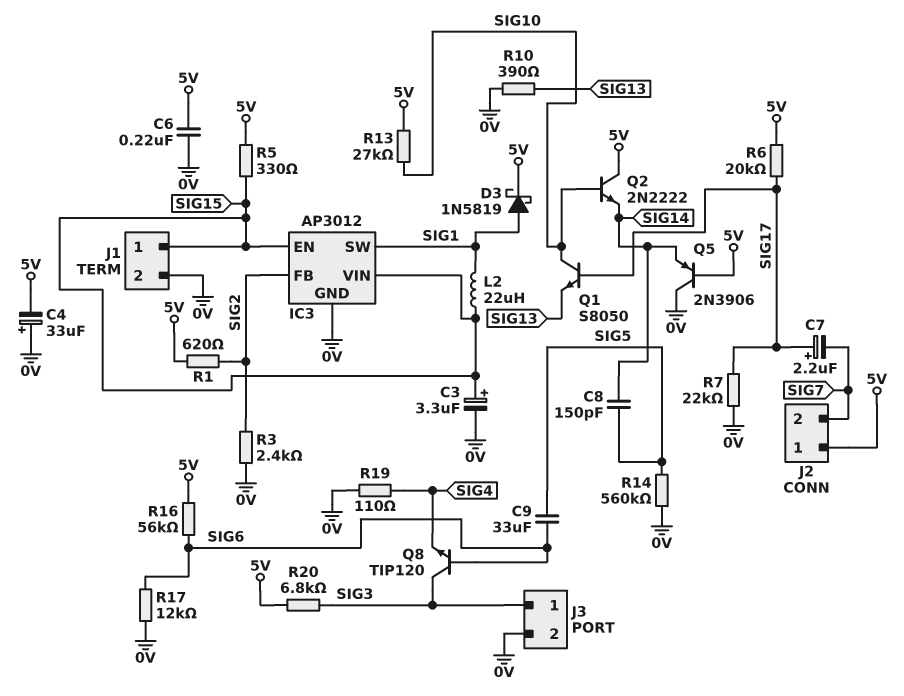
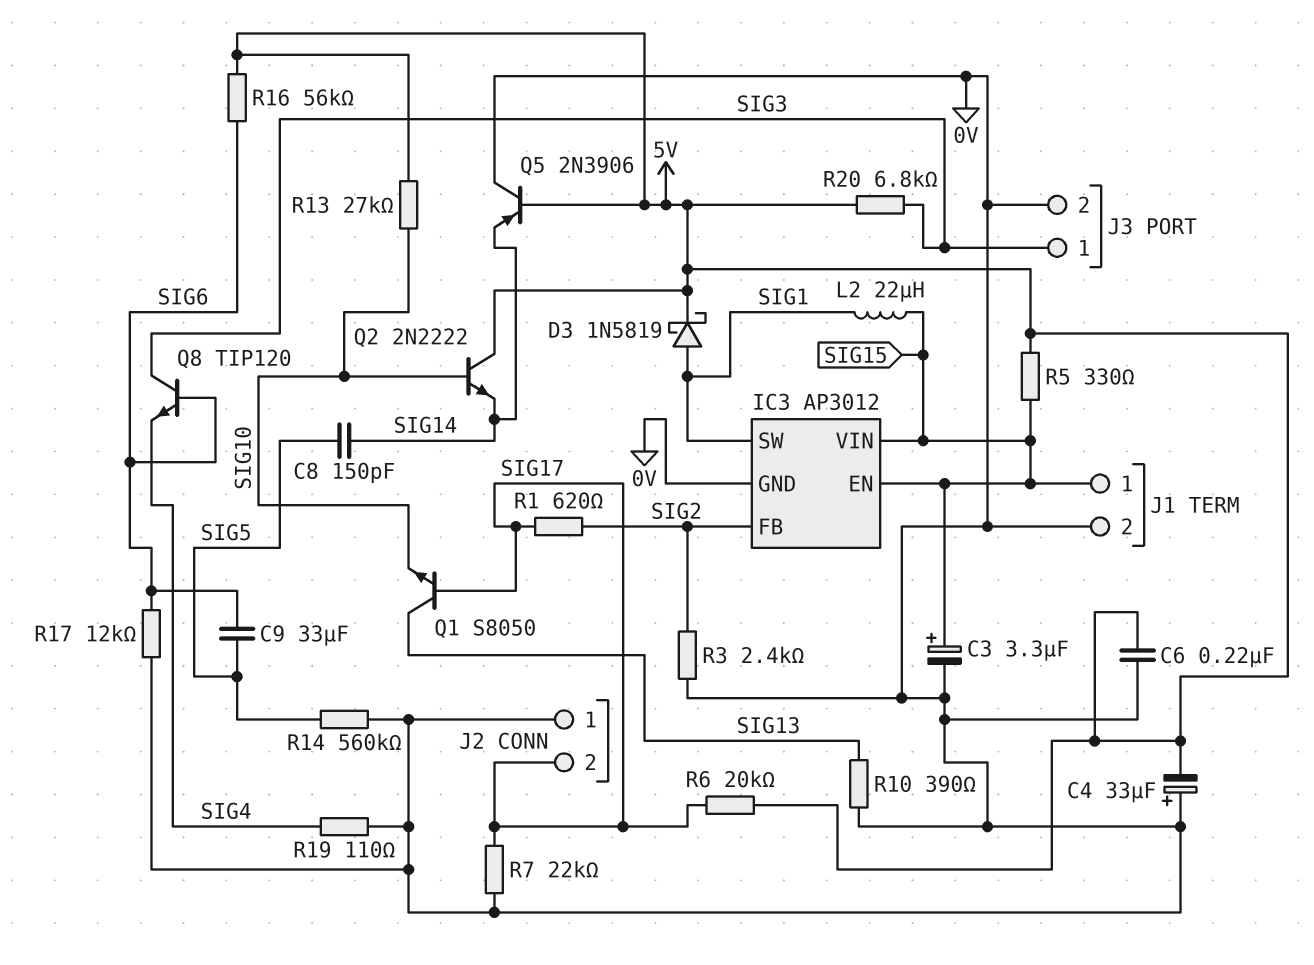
C7: 2.2uF (plus SIG17, minus SIG7) -> none
J2 pin 1: 5V -> 0V
J2 pin 2: SIG7 -> SIG17
Q1: NPN S8050 (B SIG17, C SIG10, E SIG13) -> NPN S8050 (B SIG17, C SIG13, E SIG10)
R1: 620 (5V, SIG2) -> 620 (SIG2, SIG17)

